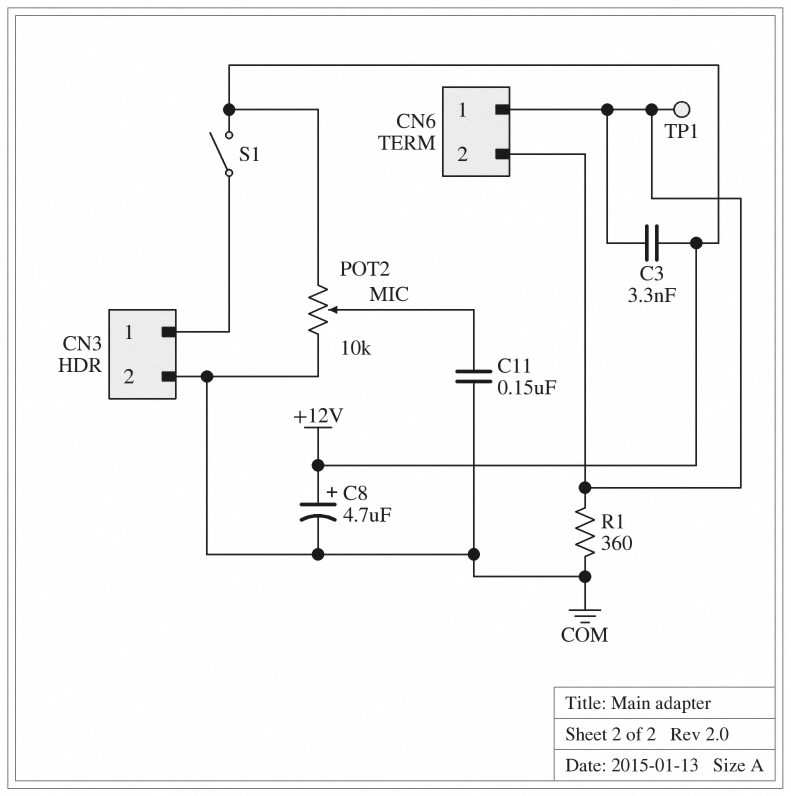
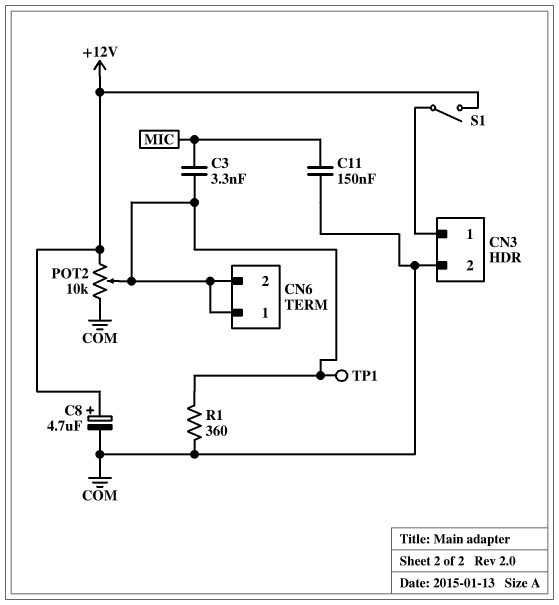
C3: 3.3nF (+12V, CN6/1) -> 3.3nF (CN6/1, MIC)
POT2: 10k (+12V, COM, wiper MIC) -> 10k (+12V, COM, wiper CN6/1)

